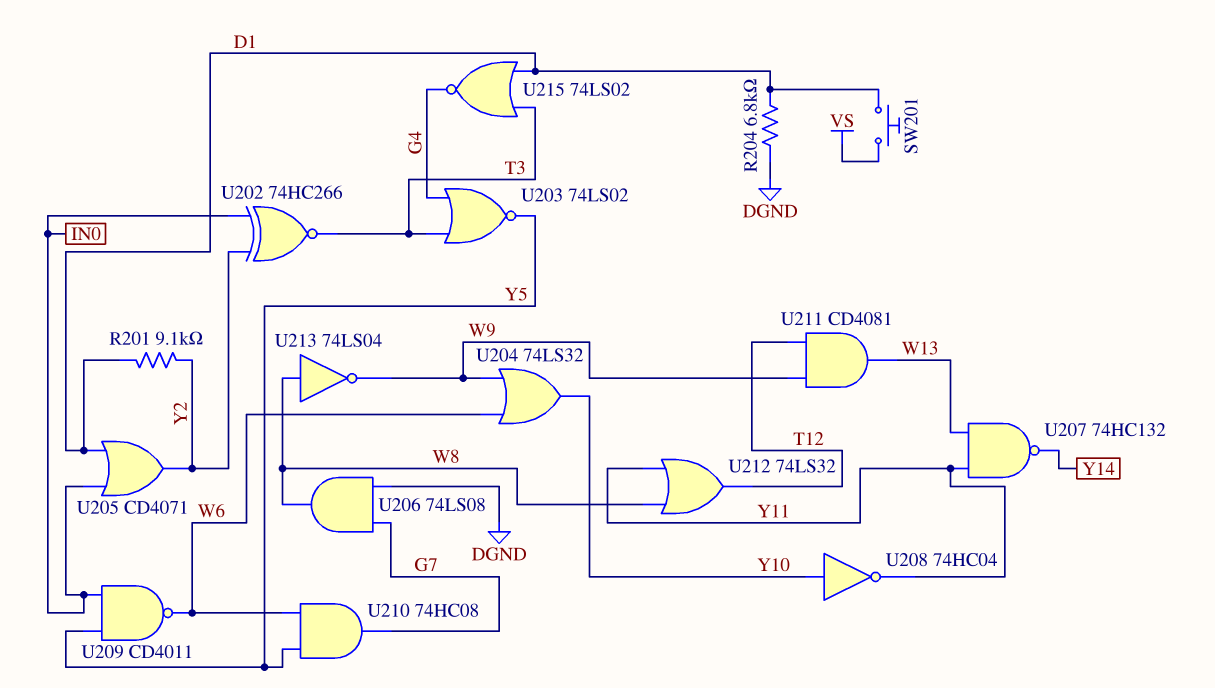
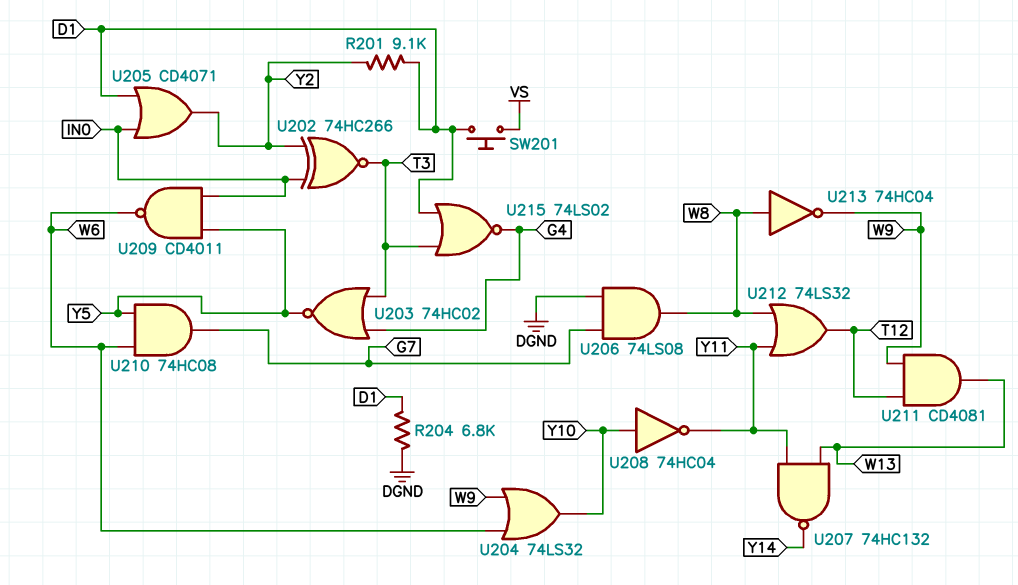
U203: NOR 74LS02 (in G4, in T3, out Y5) -> NOR 74HC02 (in G4, in T3, out Y5)
U213: NOT 74LS04 (in W8, out W9) -> NOT 74HC04 (in W8, out W9)

